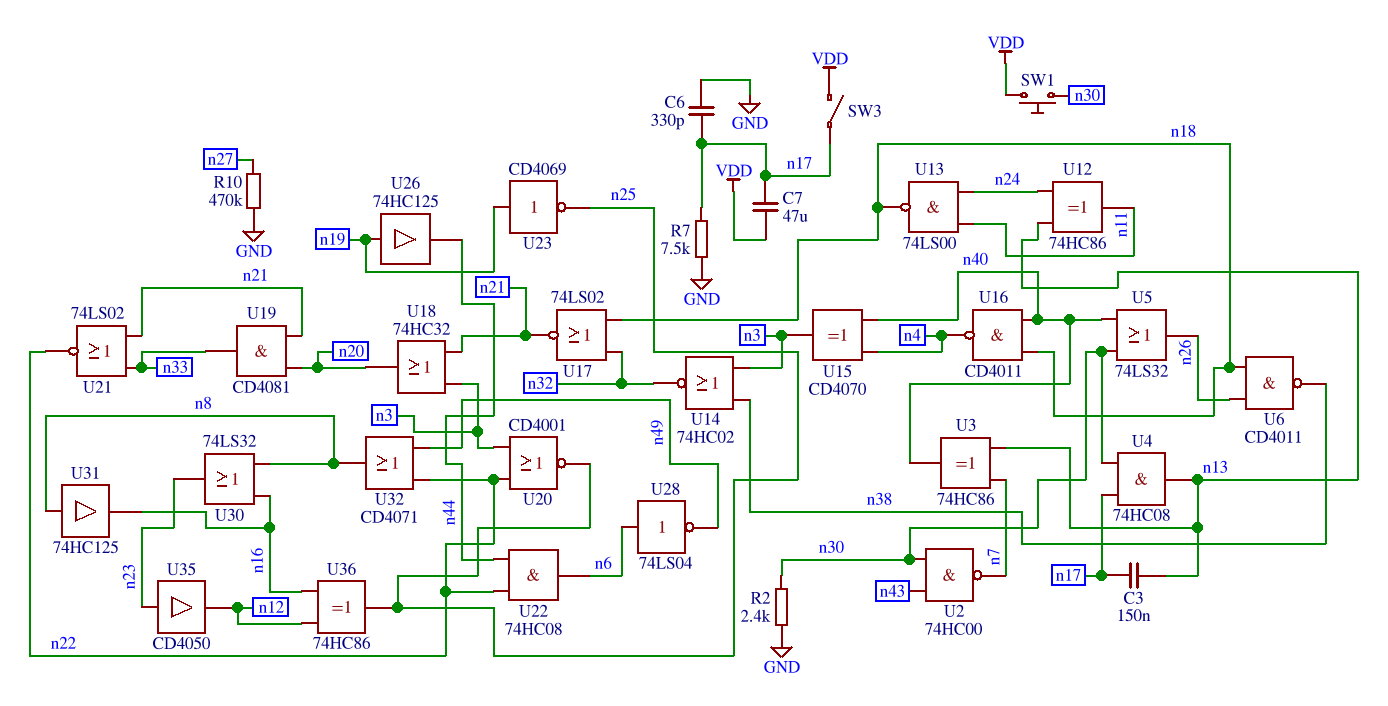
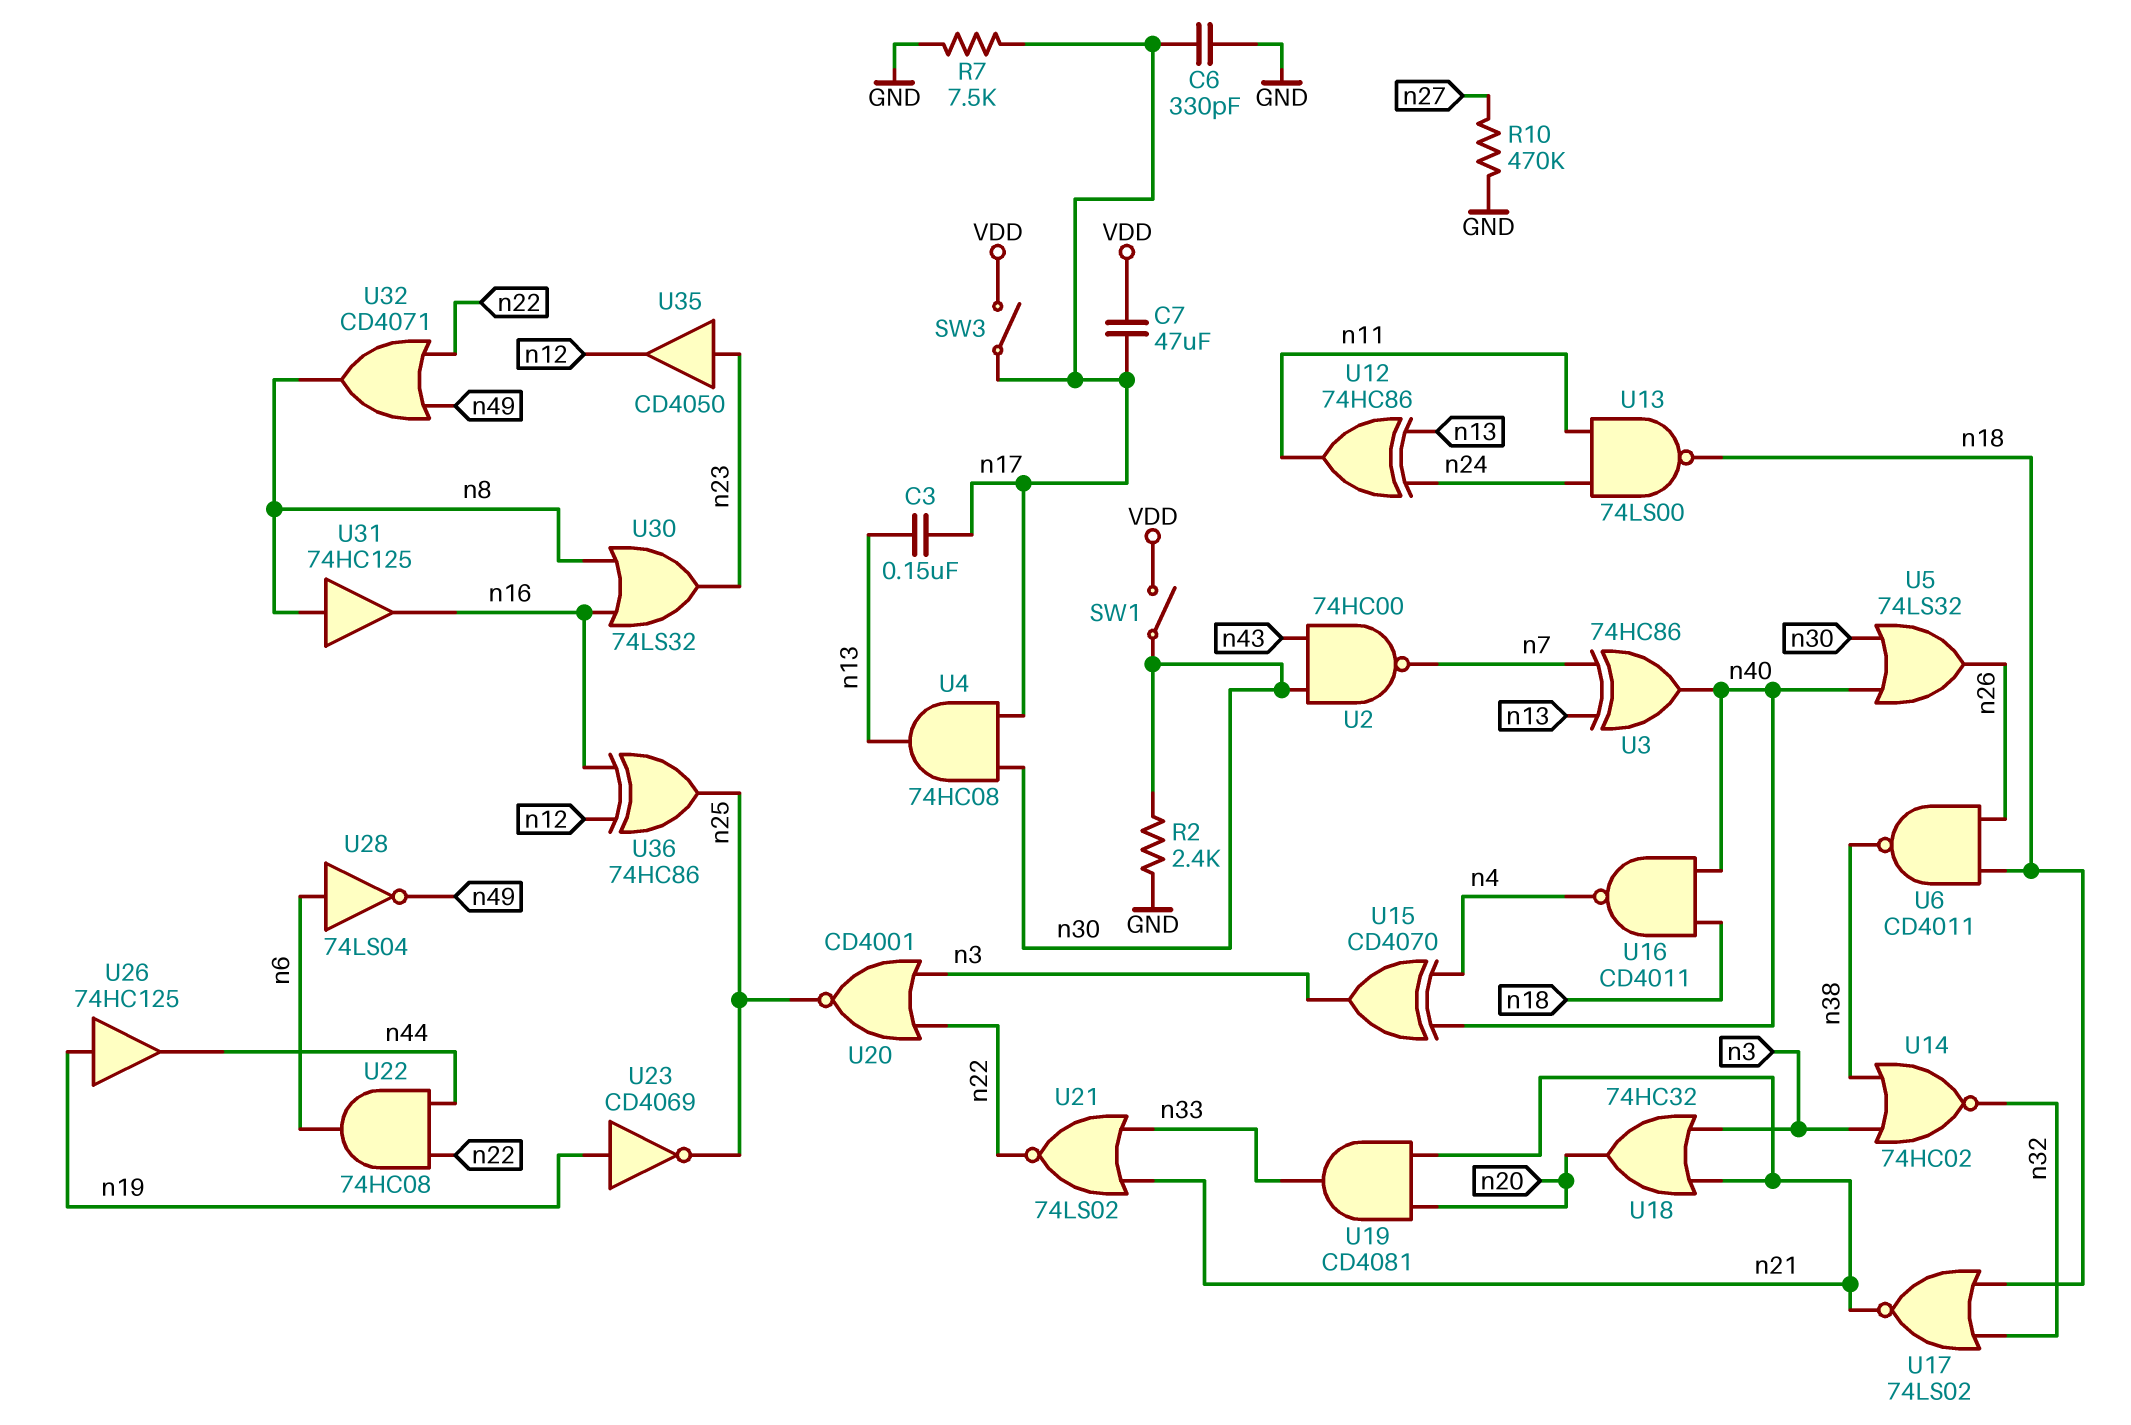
SW1: button (VDD, n30) -> switch (VDD, n30)

